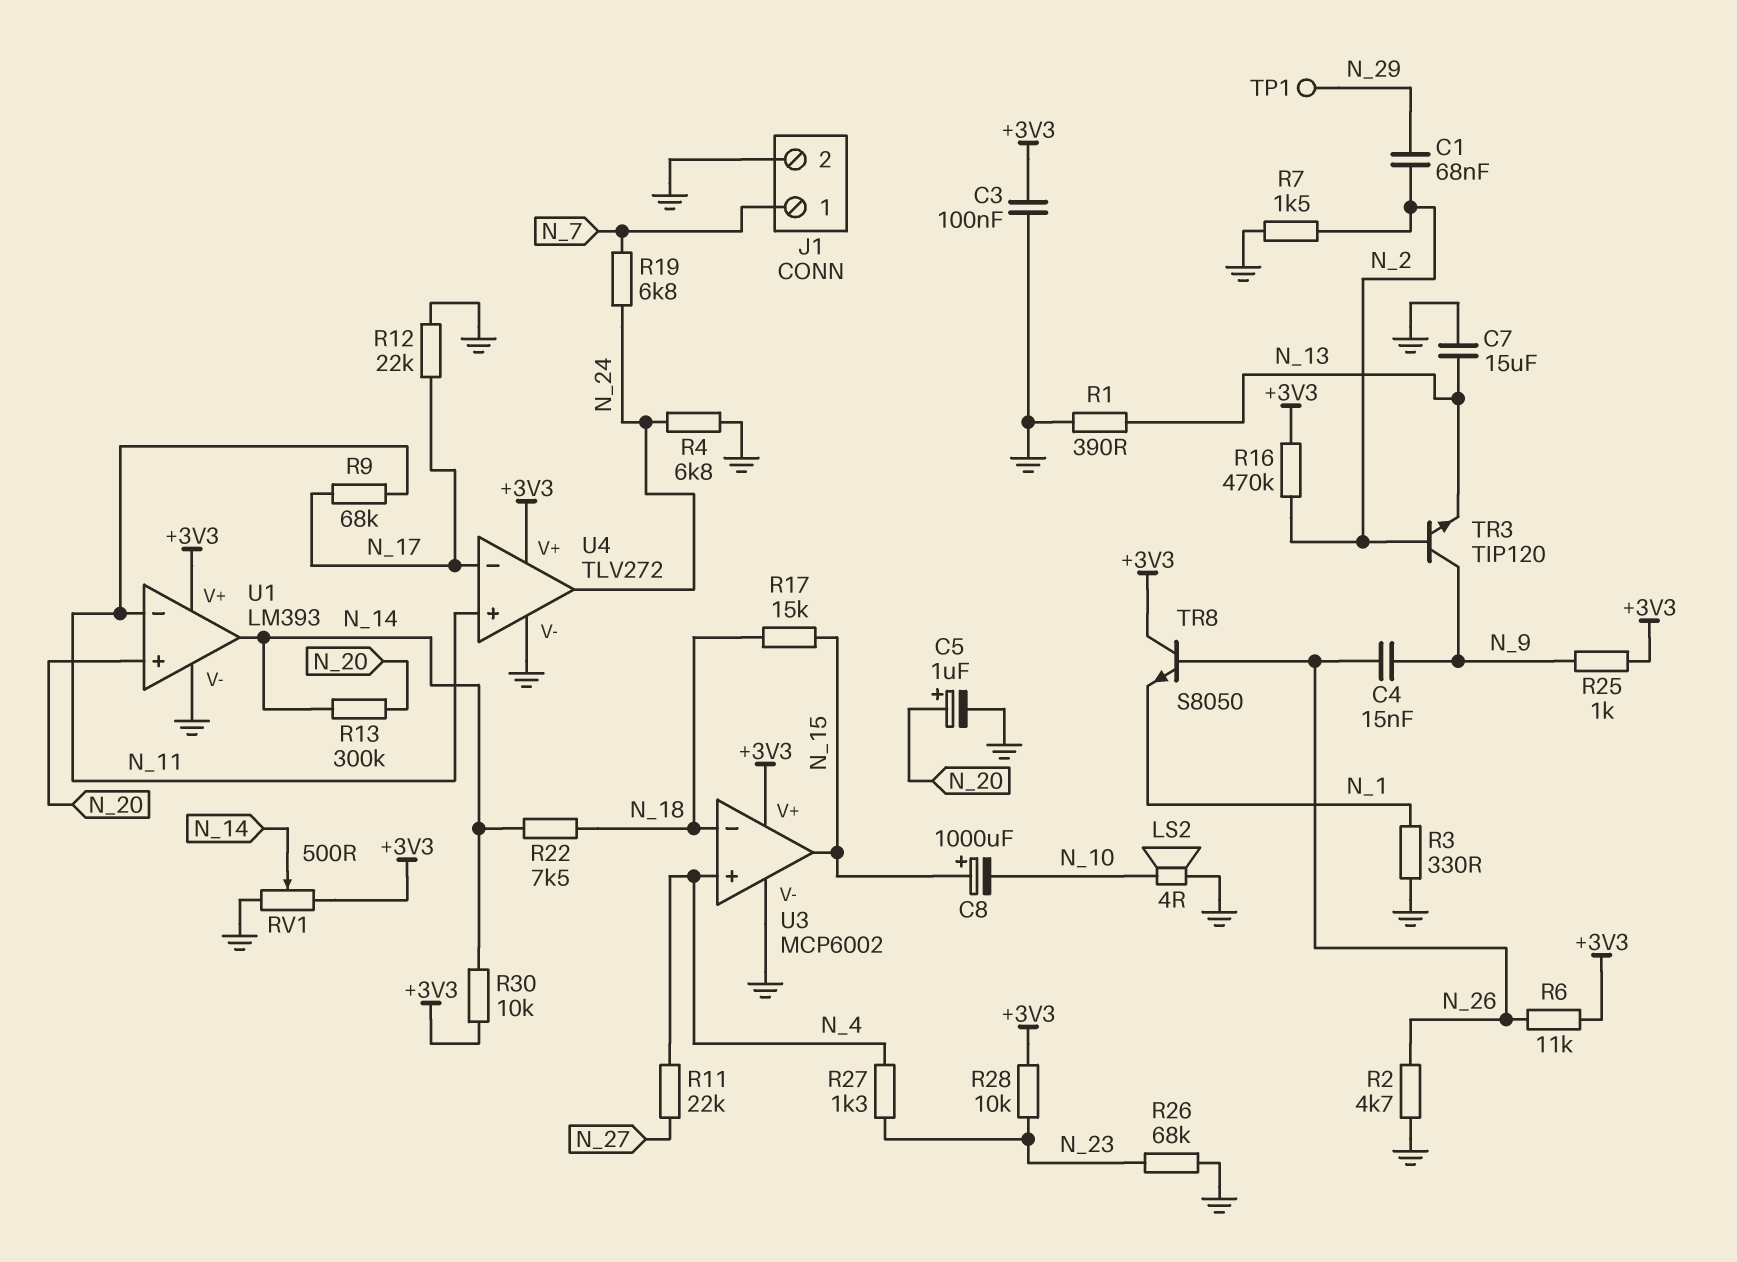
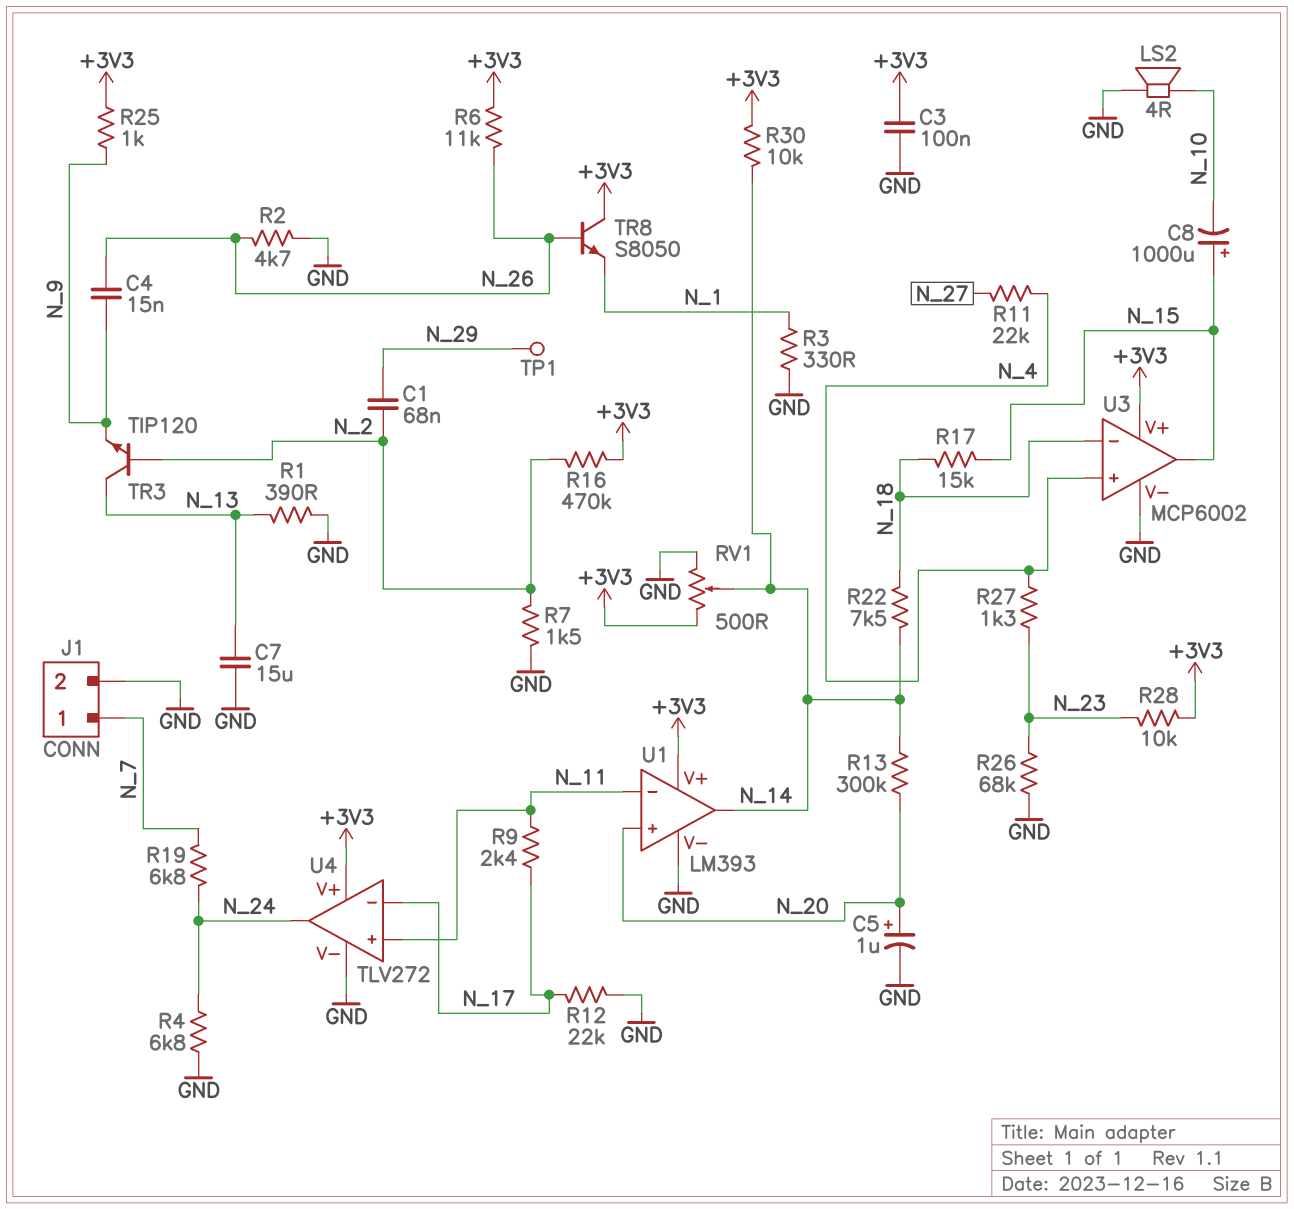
R9: 68k (N_11, N_17) -> 2.4k (N_11, N_17)
TR3: NPN TIP120 (B N_2, C N_9, E N_13) -> NPN TIP120 (B N_2, C N_13, E N_9)

